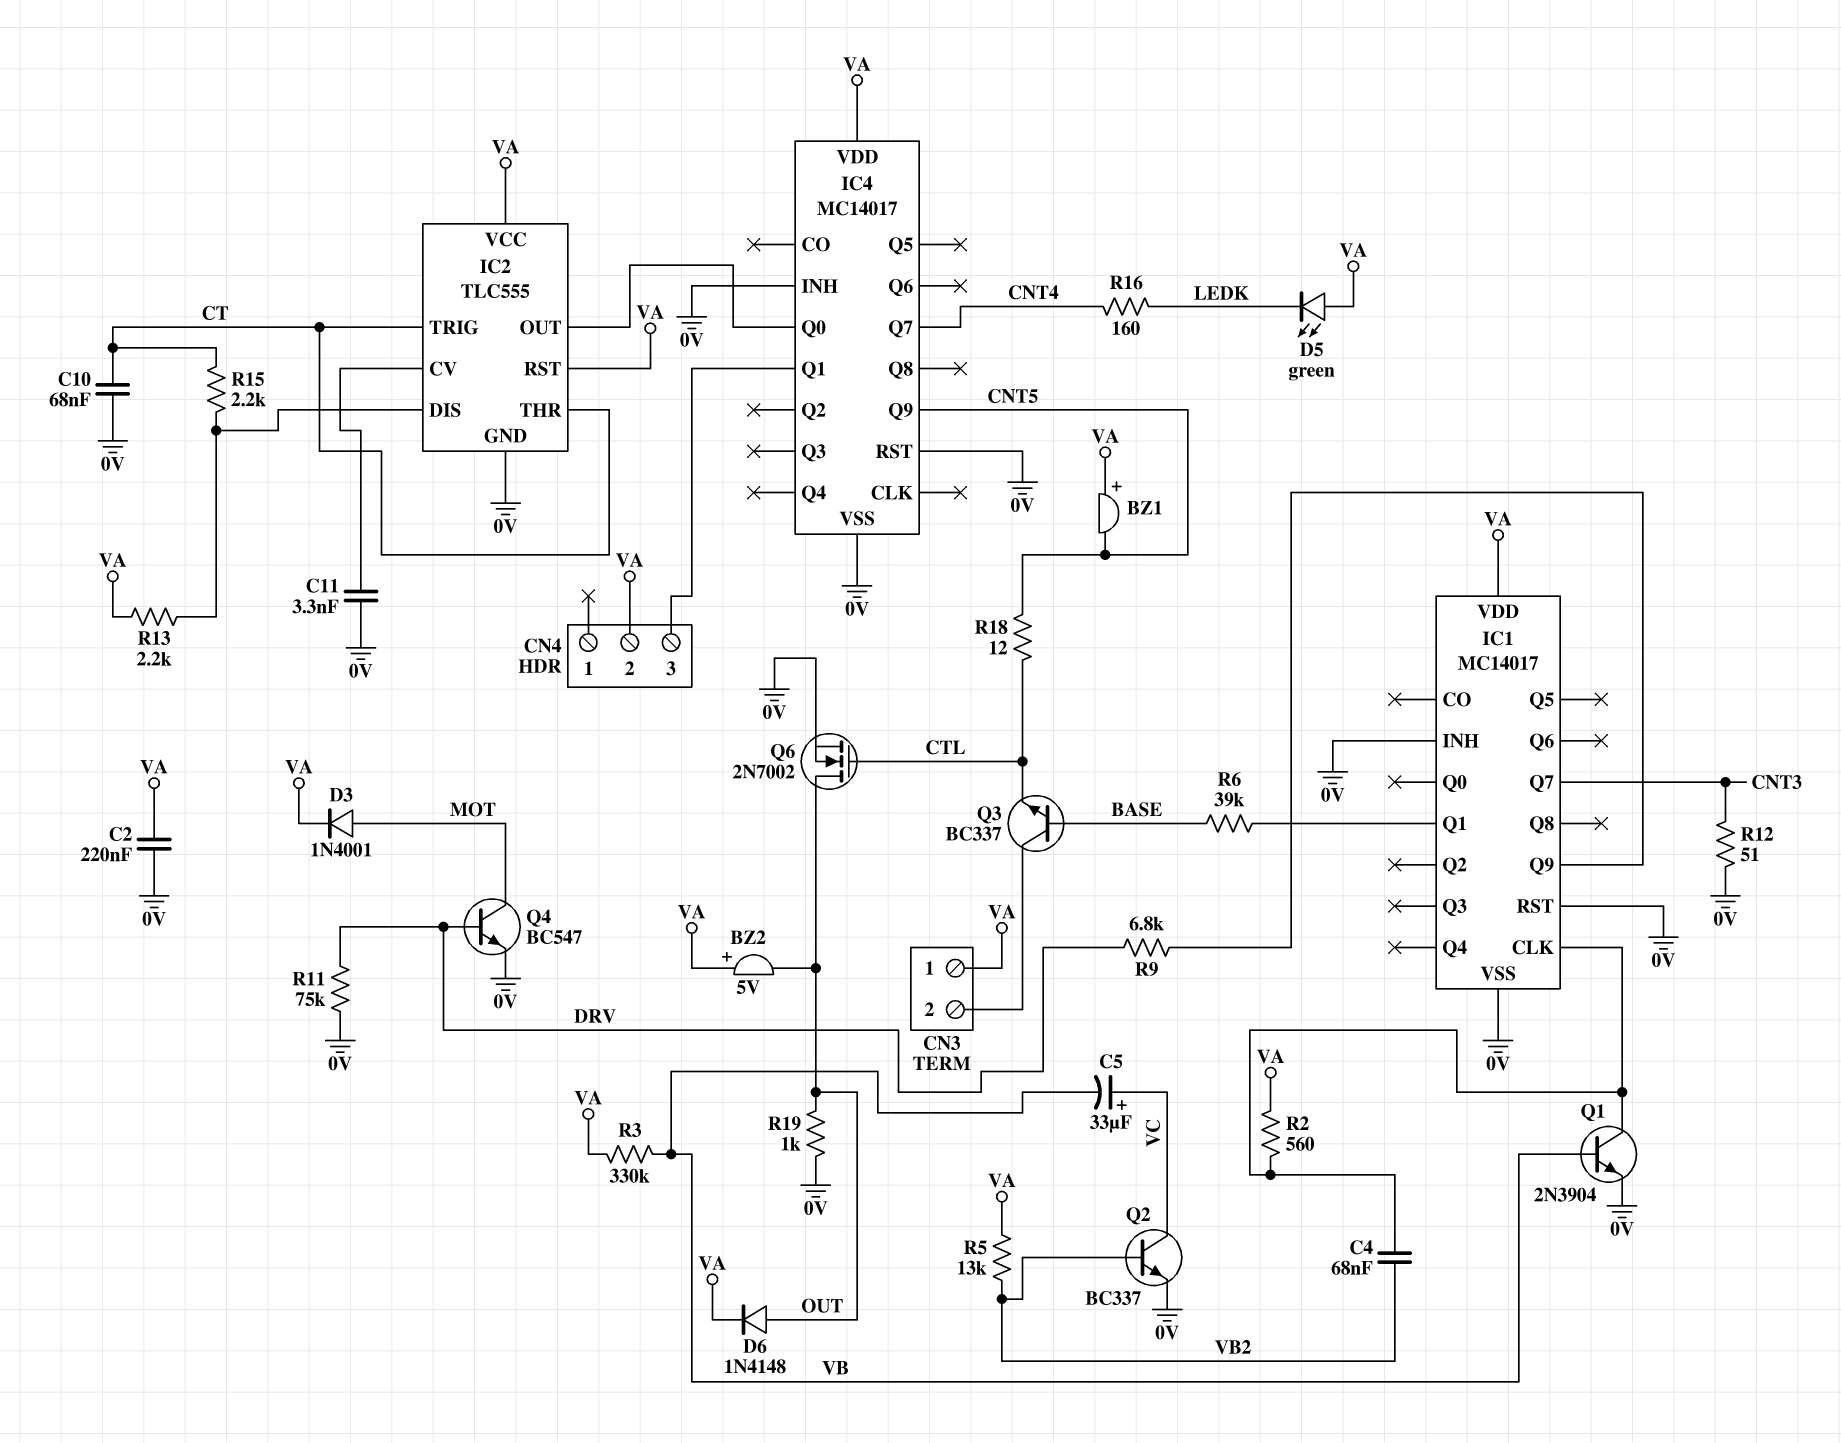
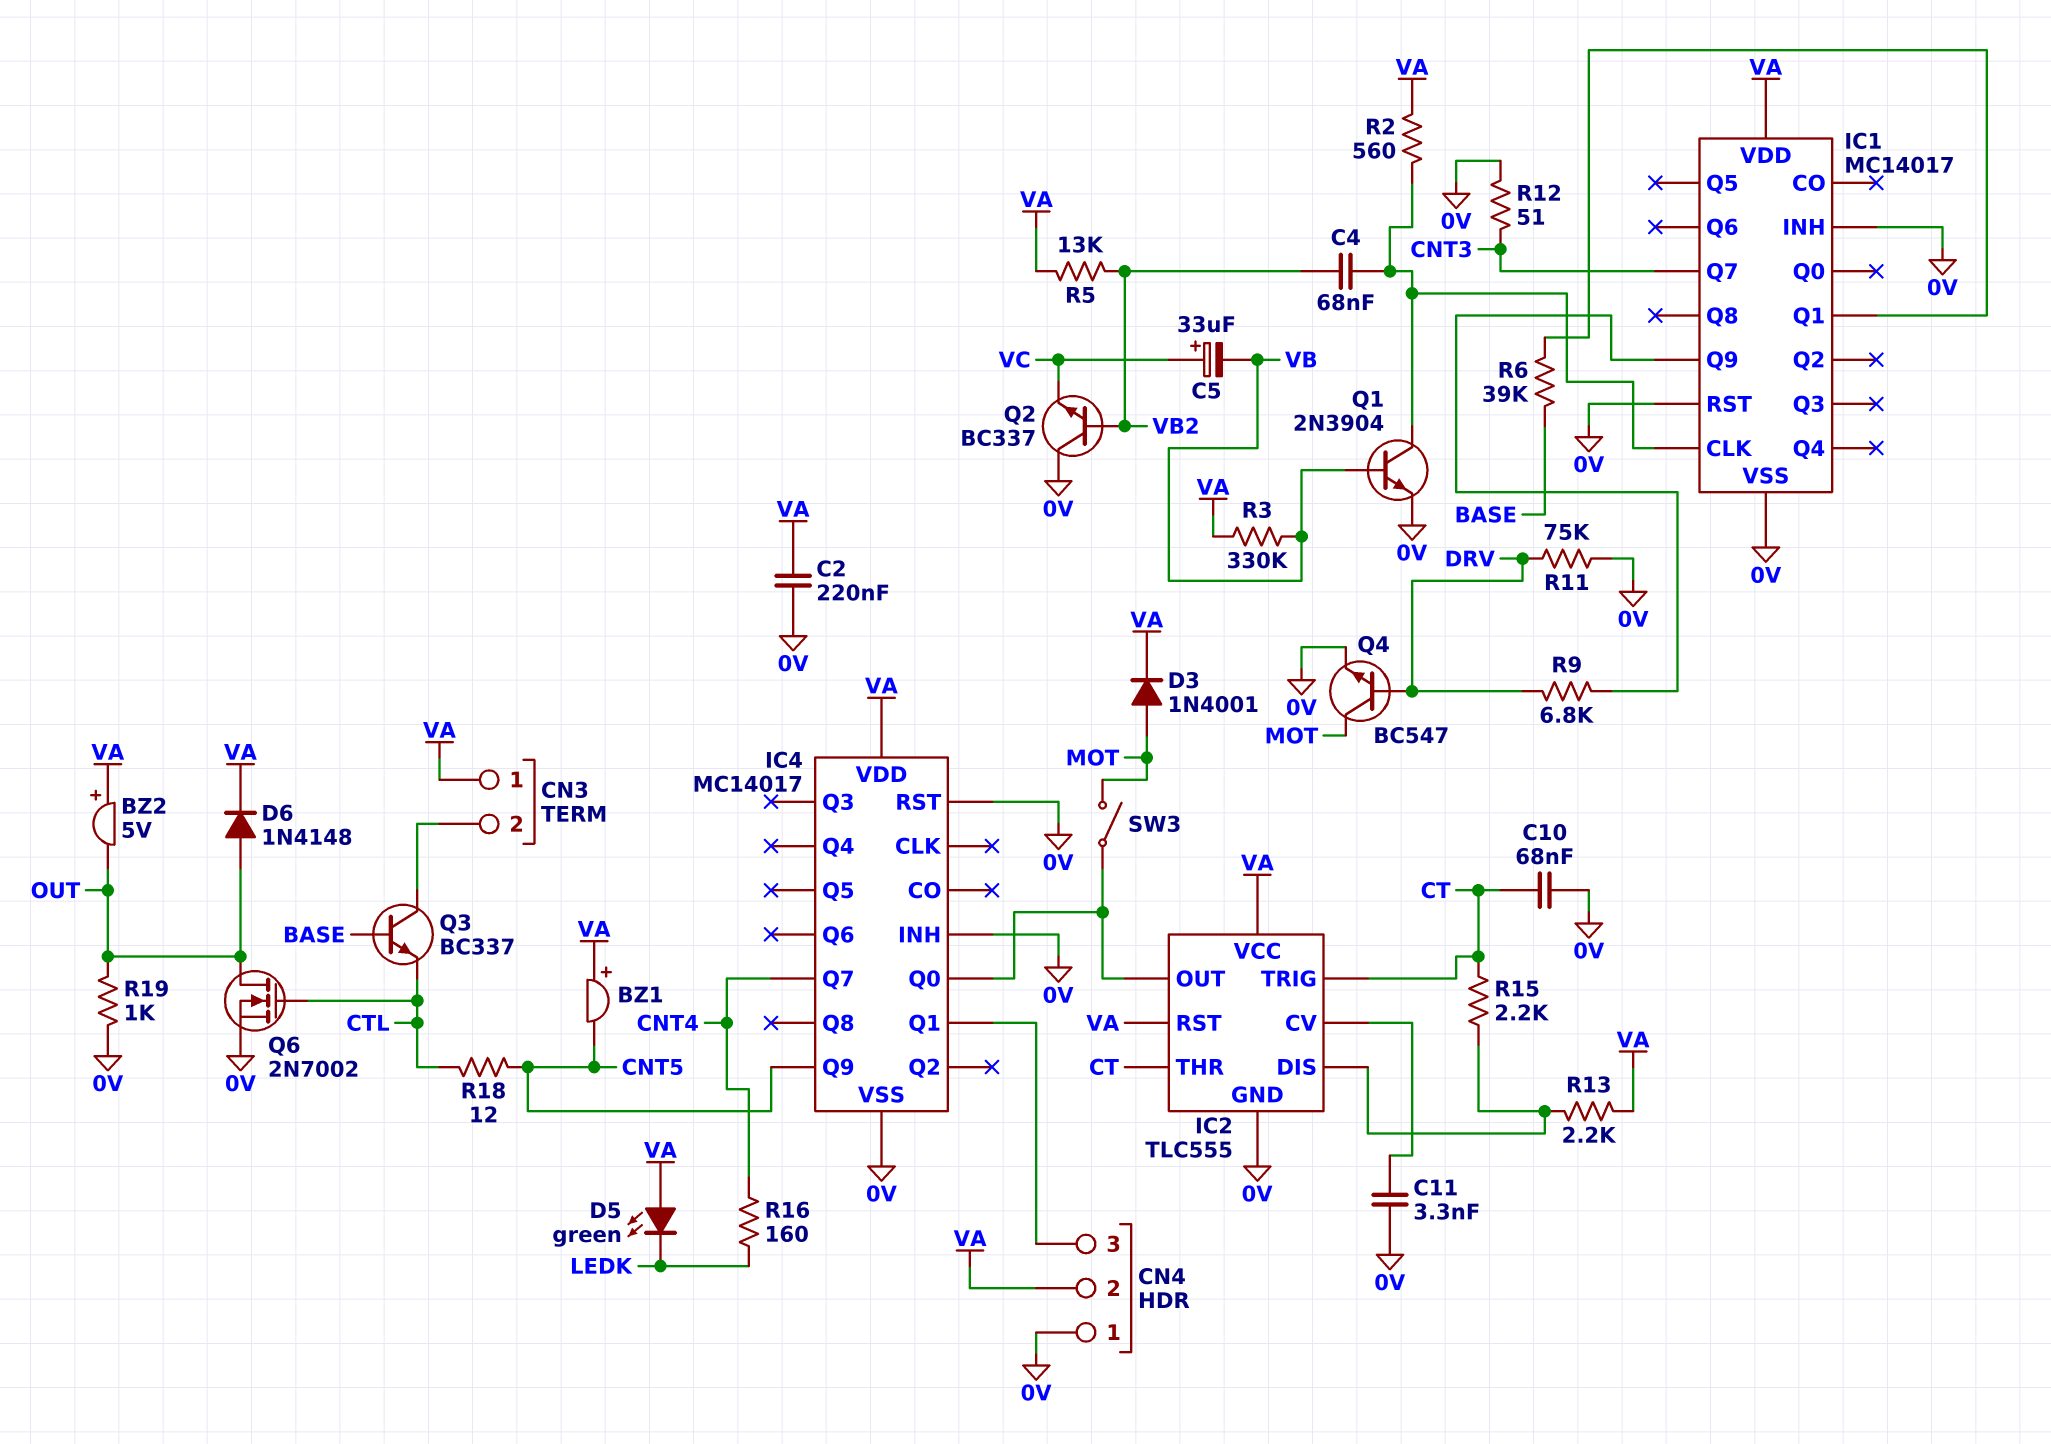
CN4 pin 1: none -> 0V
Q2: NPN BC337 (B VB2, C VC, E 0V) -> NPN BC337 (B VB2, C 0V, E VC)
SW3: none -> switch (IC2/OUT, MOT)

